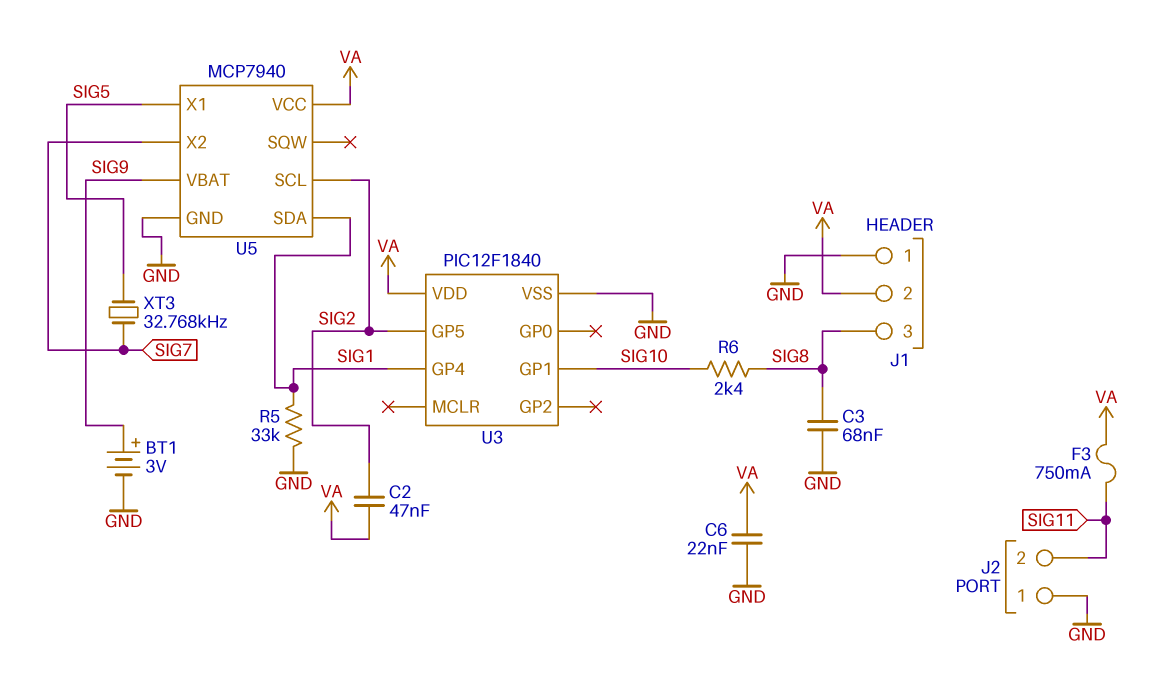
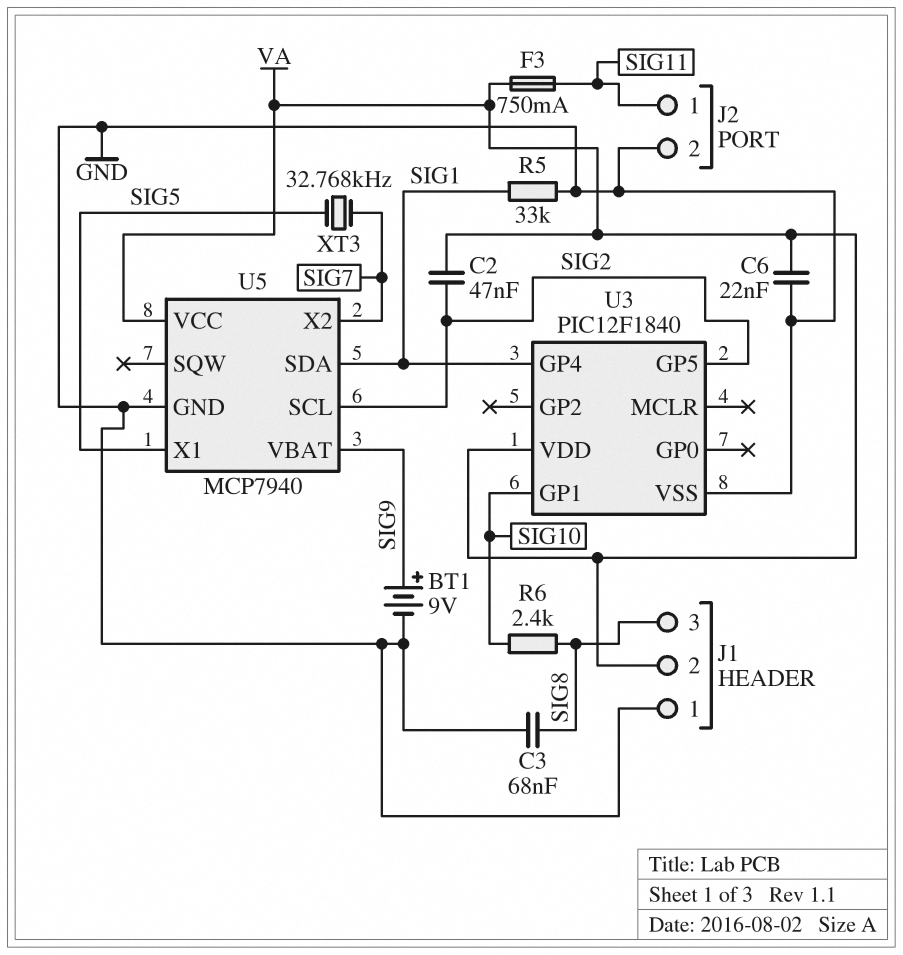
BT1: 3V (plus SIG9, minus GND) -> 9V (plus SIG9, minus GND)
J2 pin 1: GND -> SIG11
J2 pin 2: SIG11 -> GND

